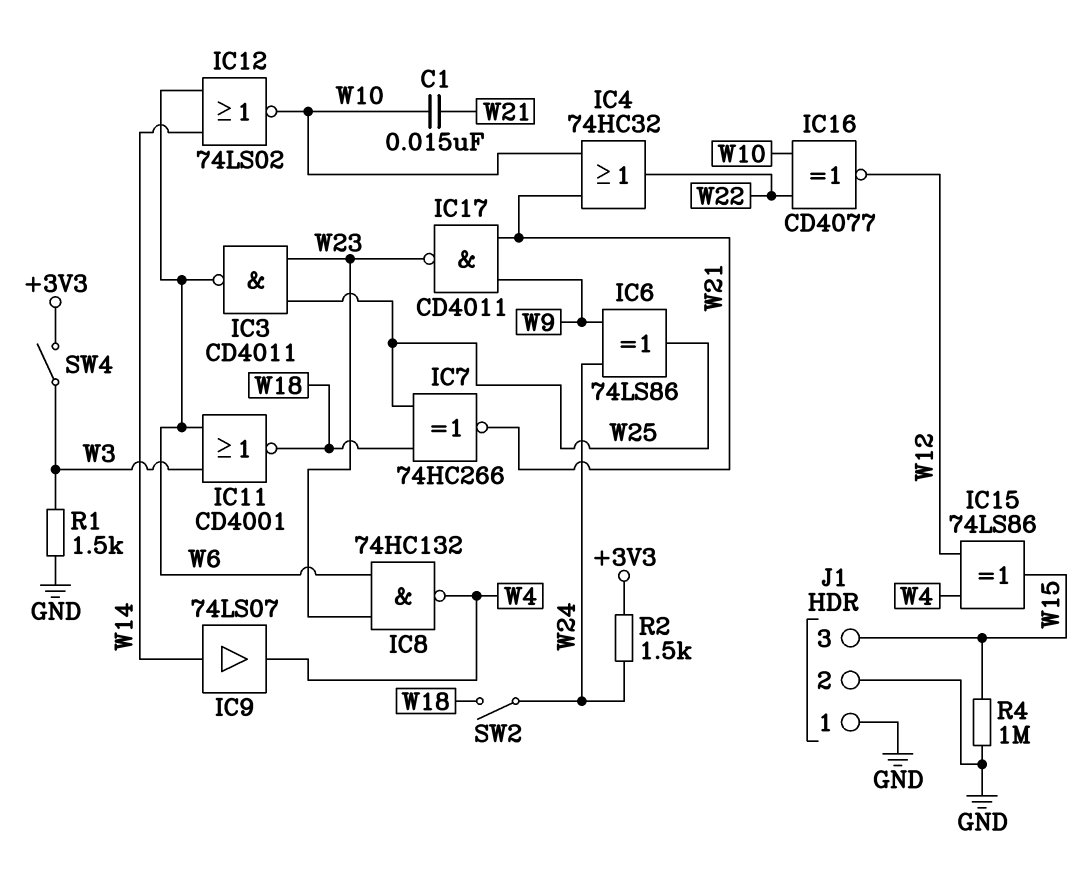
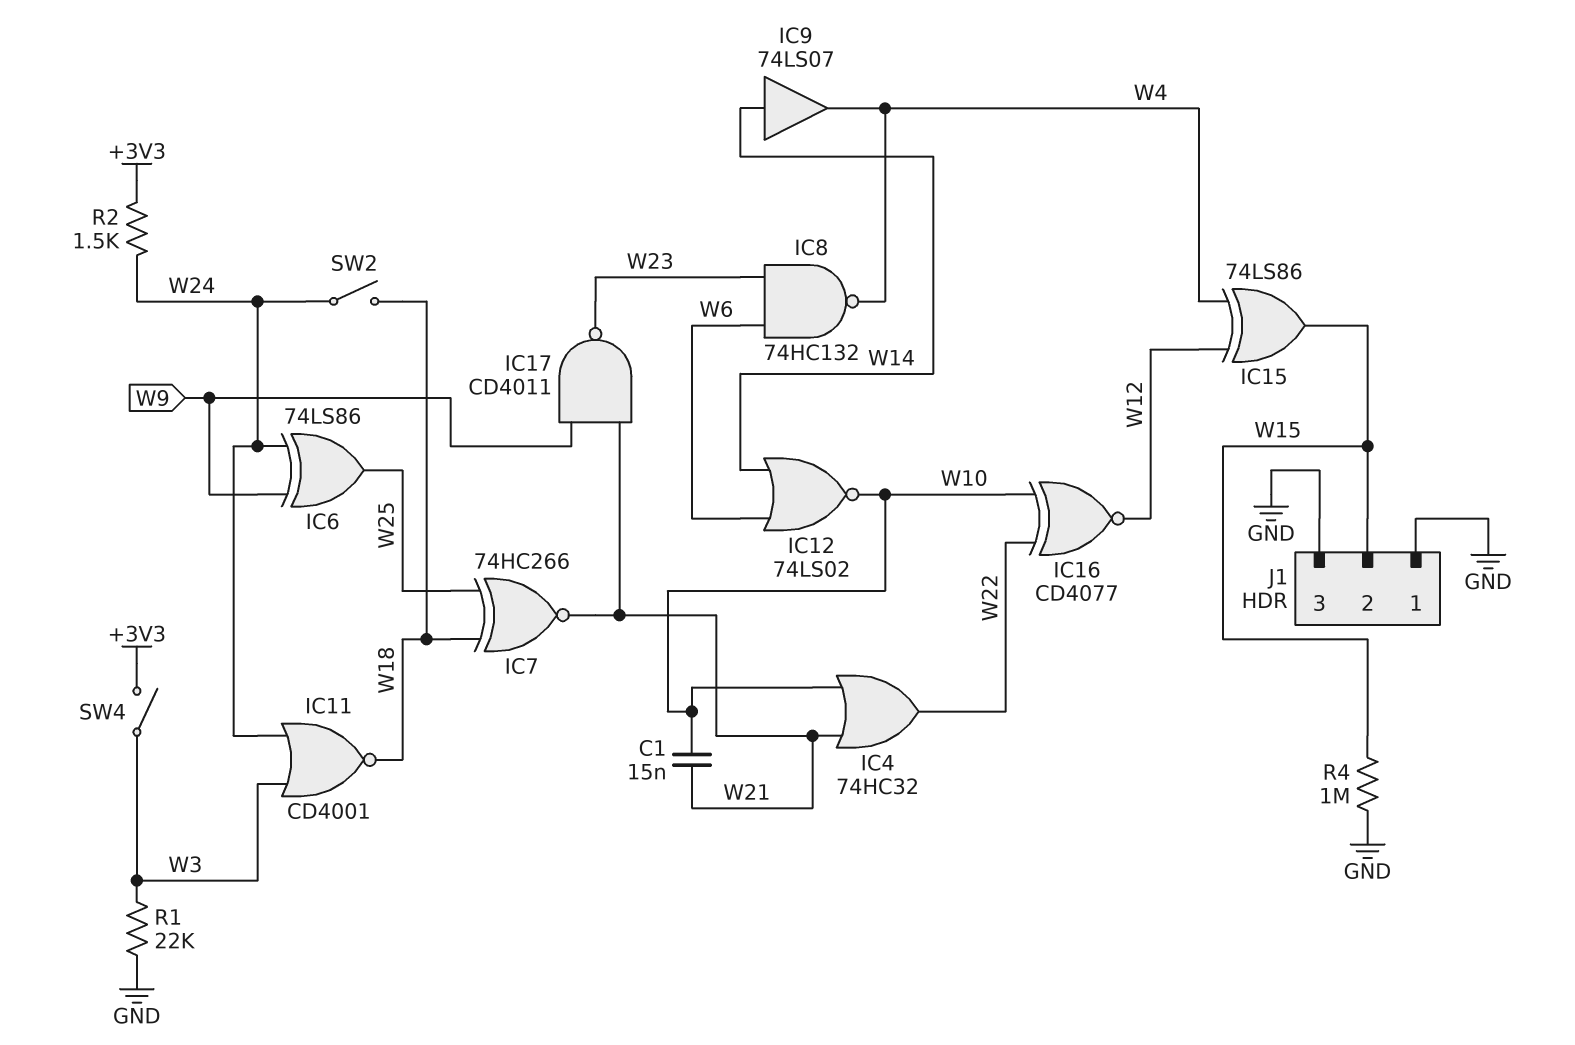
IC3: NAND CD4011 (in W23, in W25, out W6) -> none
IC11: NOR CD4001 (in W3, in W6, out W18) -> NOR CD4001 (in W3, in W24, out W18)
J1 pin 2: GND -> W15
J1 pin 3: W15 -> GND
R1: 1.5k (GND, W3) -> 22k (GND, W3)

